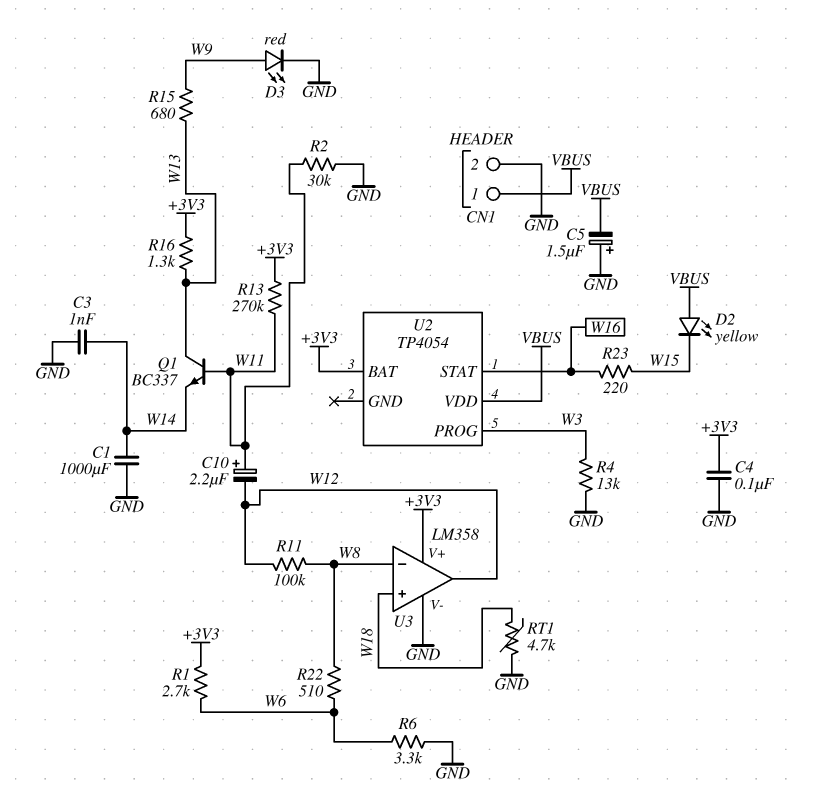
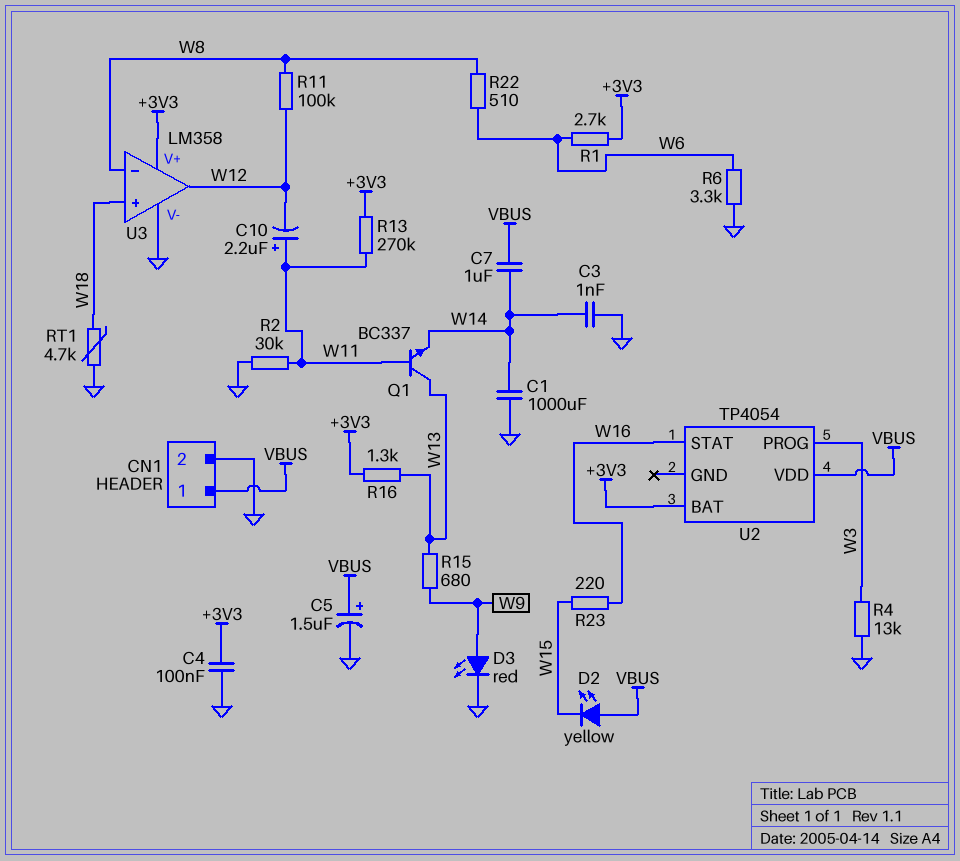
C5: 1.5uF (plus GND, minus VBUS) -> 1.5uF (plus VBUS, minus GND)
C7: none -> 1uF (VBUS, W14)

